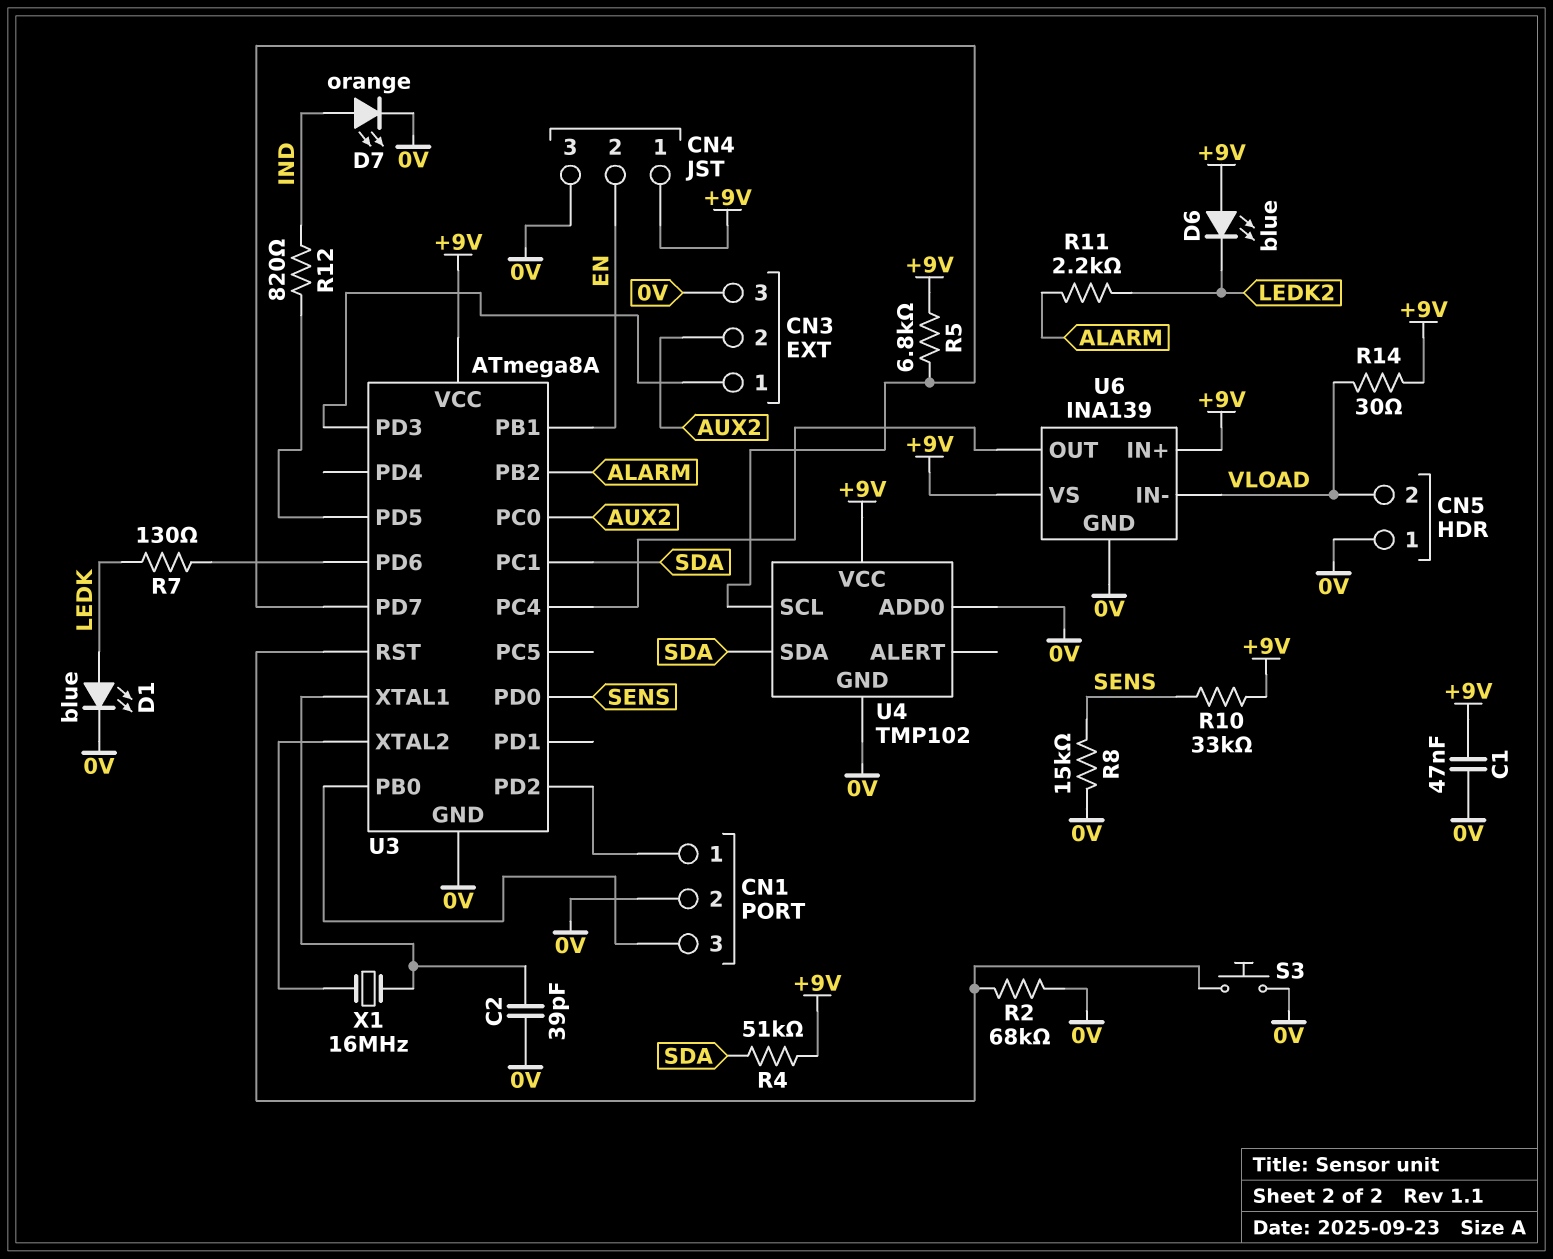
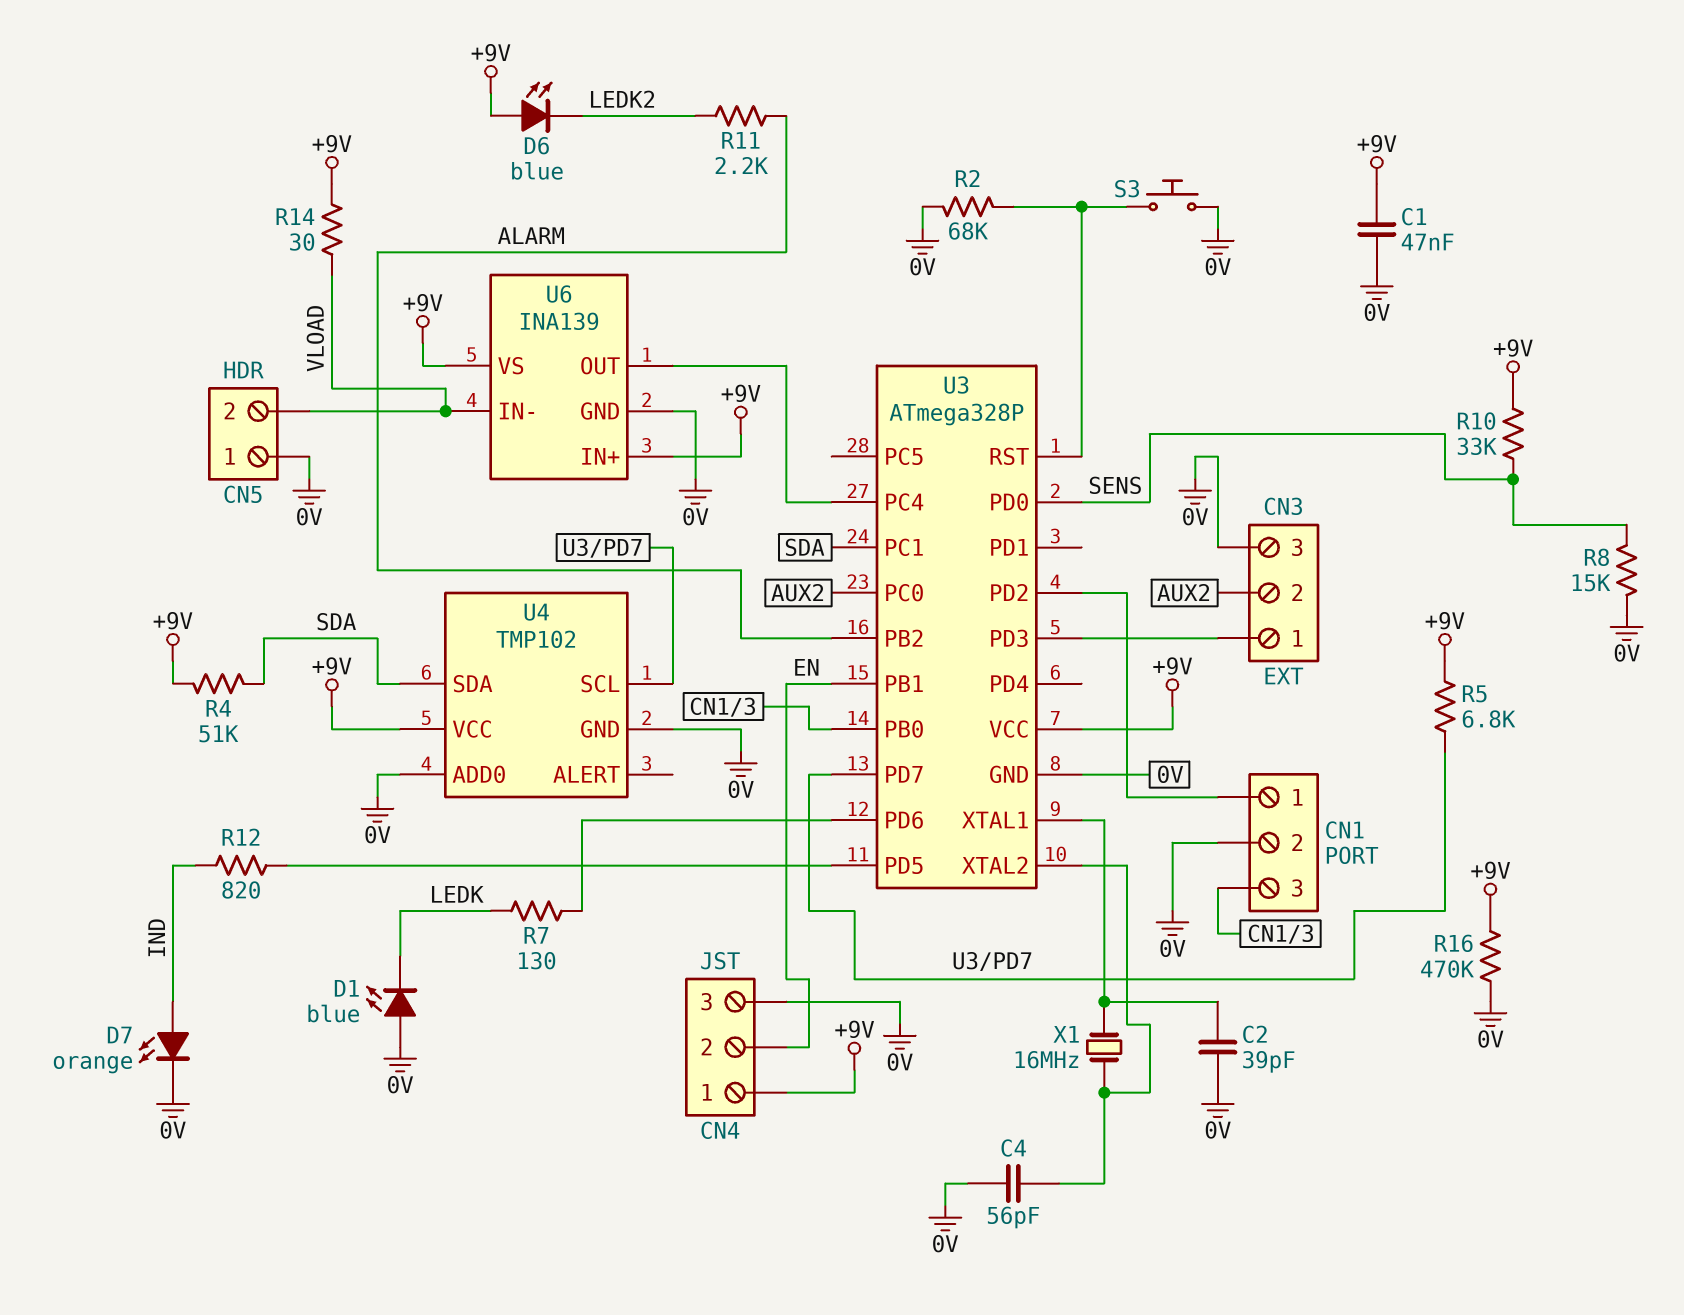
C4: none -> 56pF (0V, U3/XTAL2)
D1: LED blue (A LEDK, K 0V) -> LED blue (A 0V, K LEDK)
R16: none -> 470k (+9V, 0V)
U3: ATmega8A -> ATmega328P

